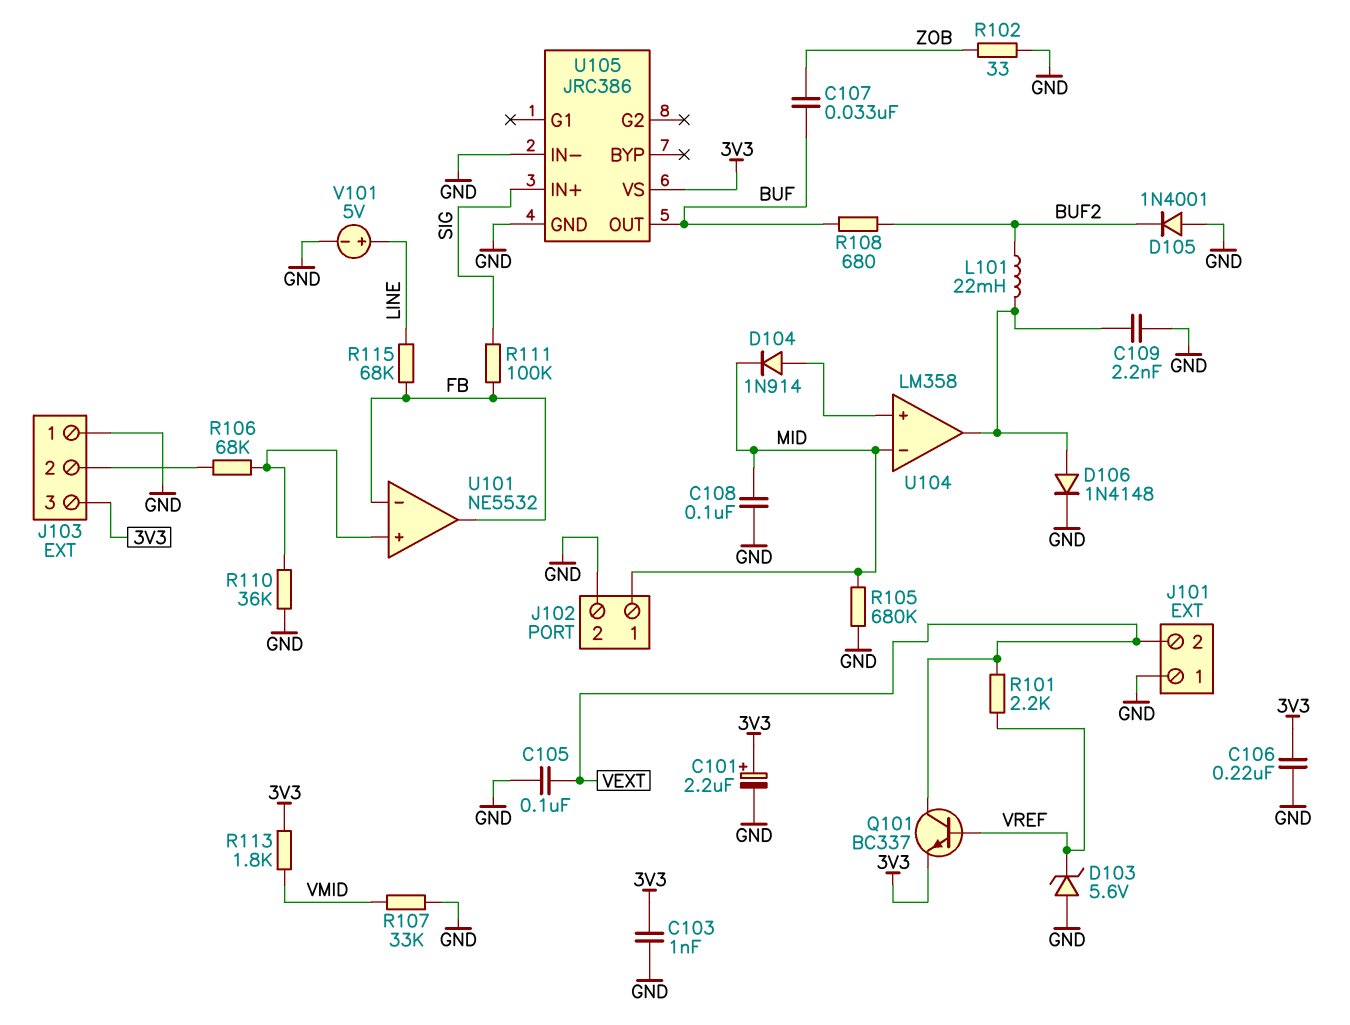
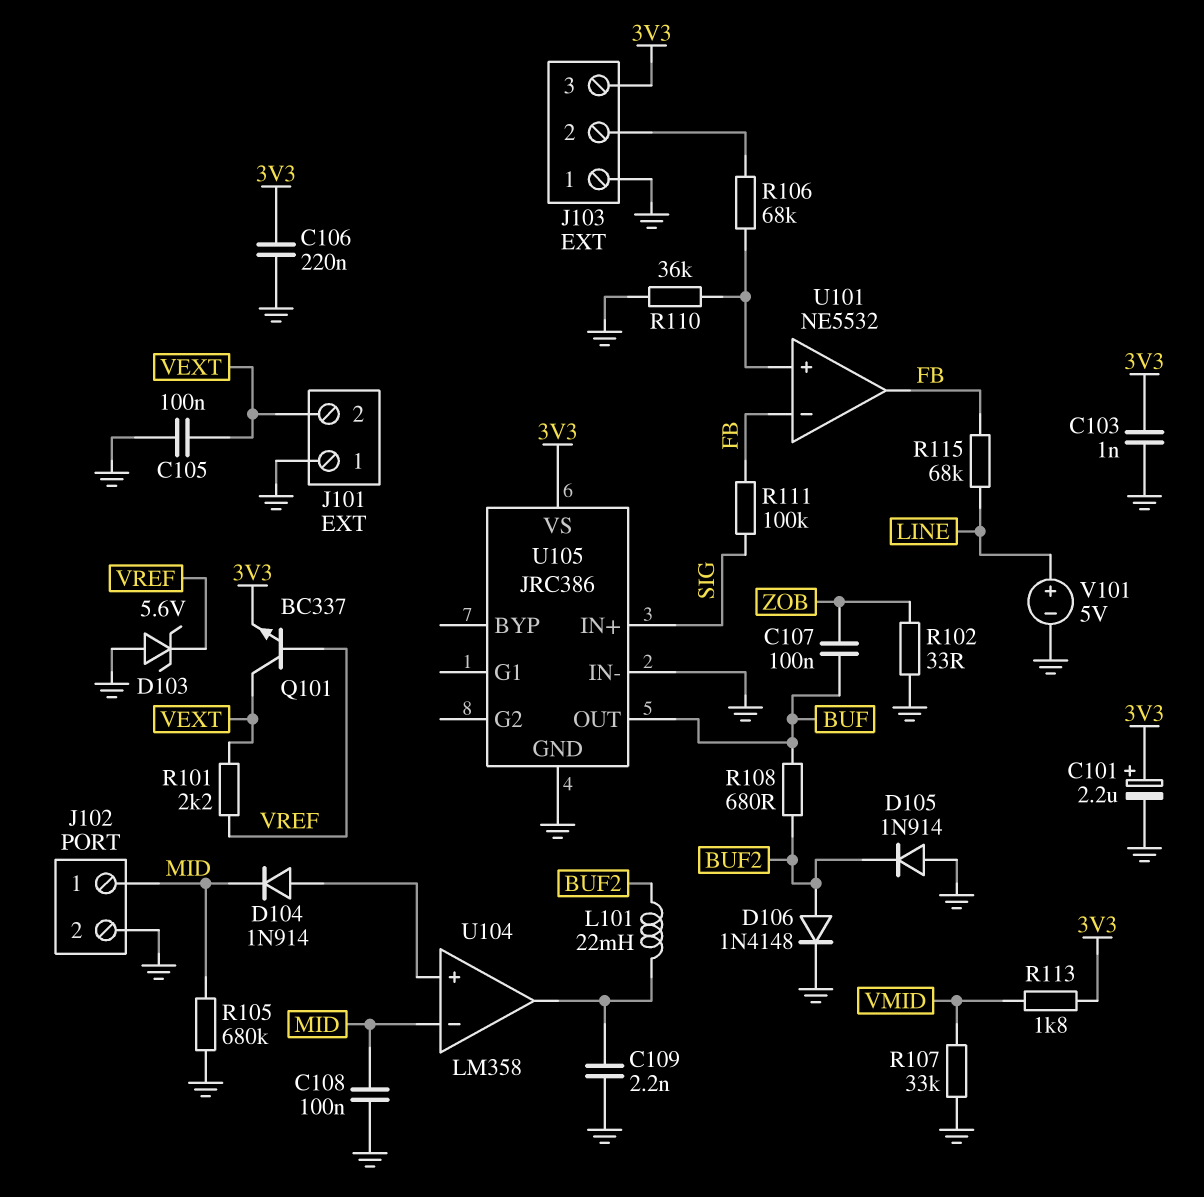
C107: 33nF (BUF, ZOB) -> 100nF (BUF, ZOB)
D105: diode 1N4001 (A GND, K BUF2) -> diode 1N914 (A GND, K BUF2)
D106: diode 1N4148 (A U104/out, K GND) -> diode 1N4148 (A BUF2, K GND)

